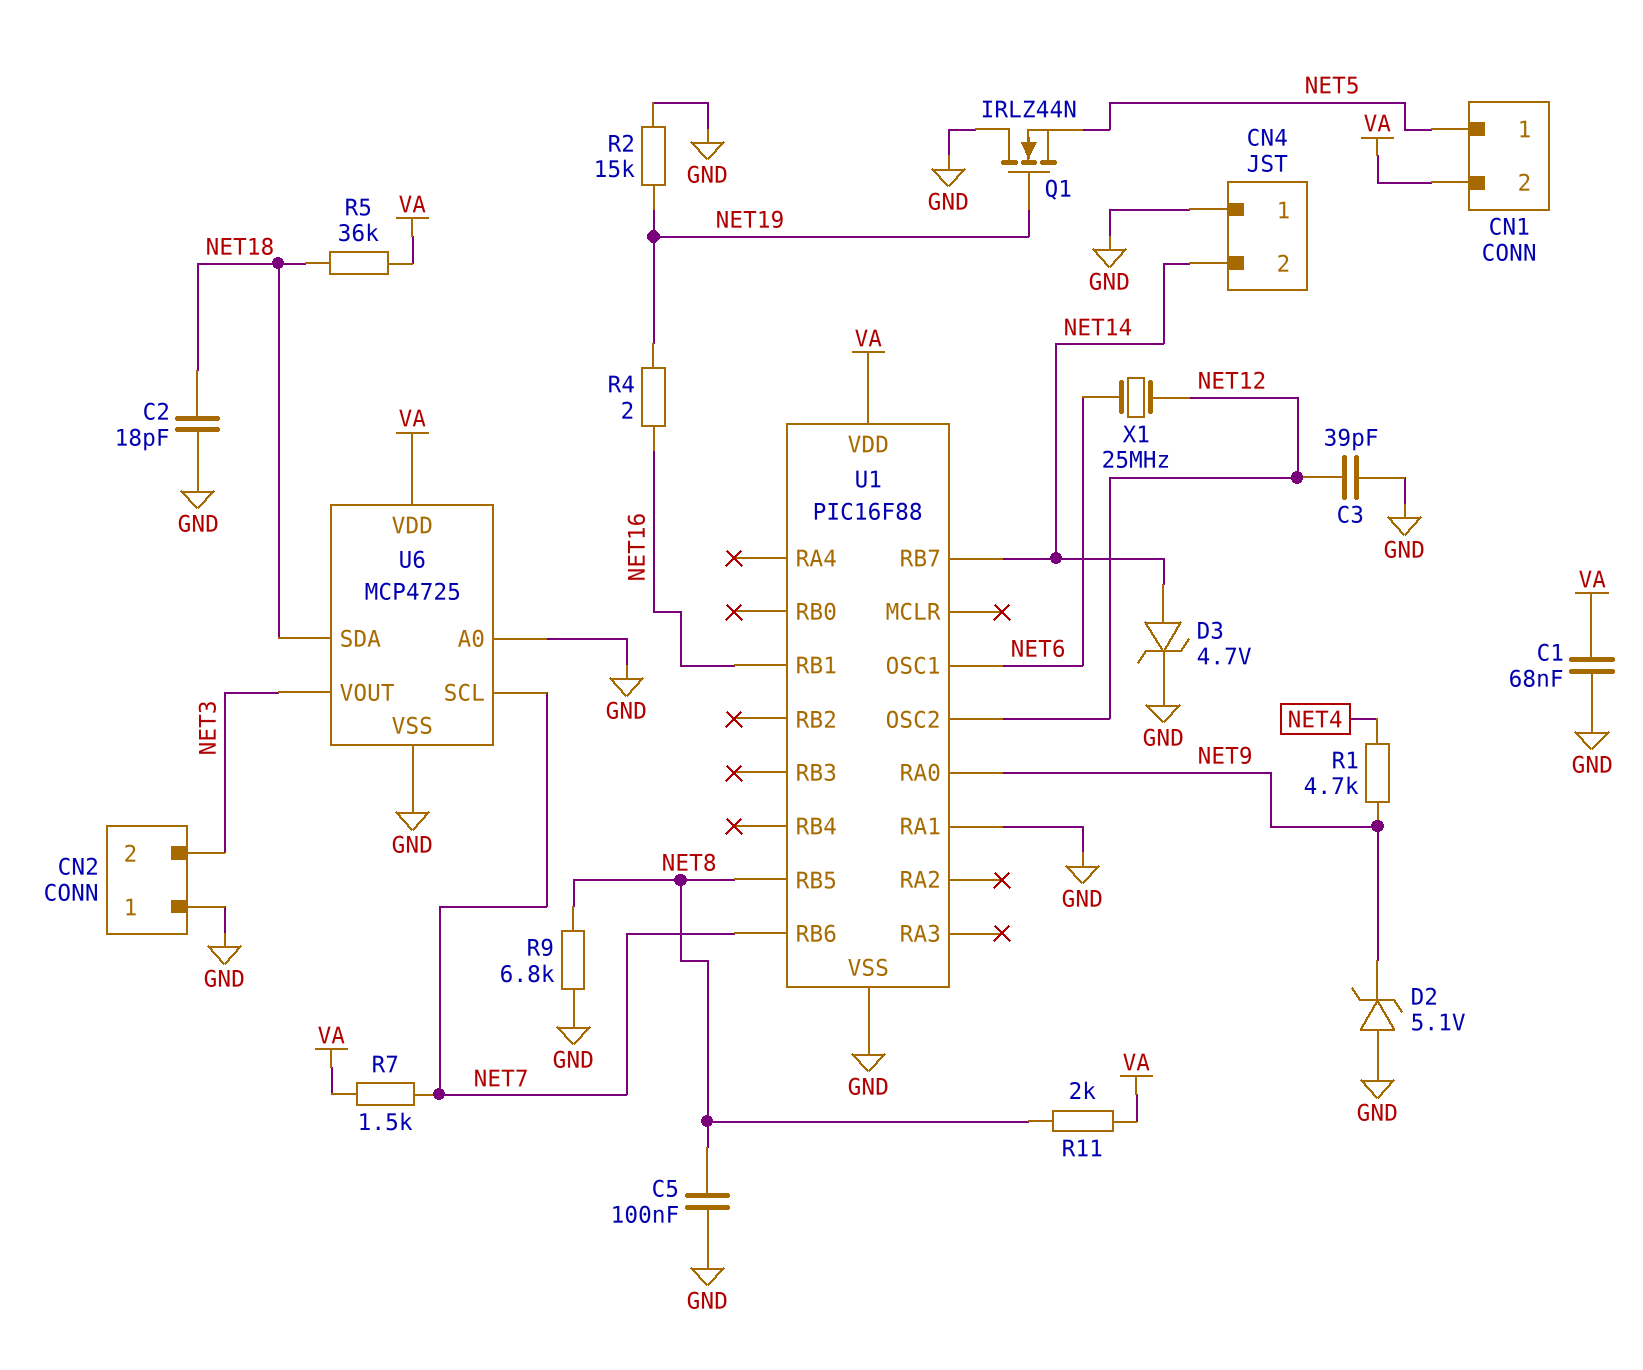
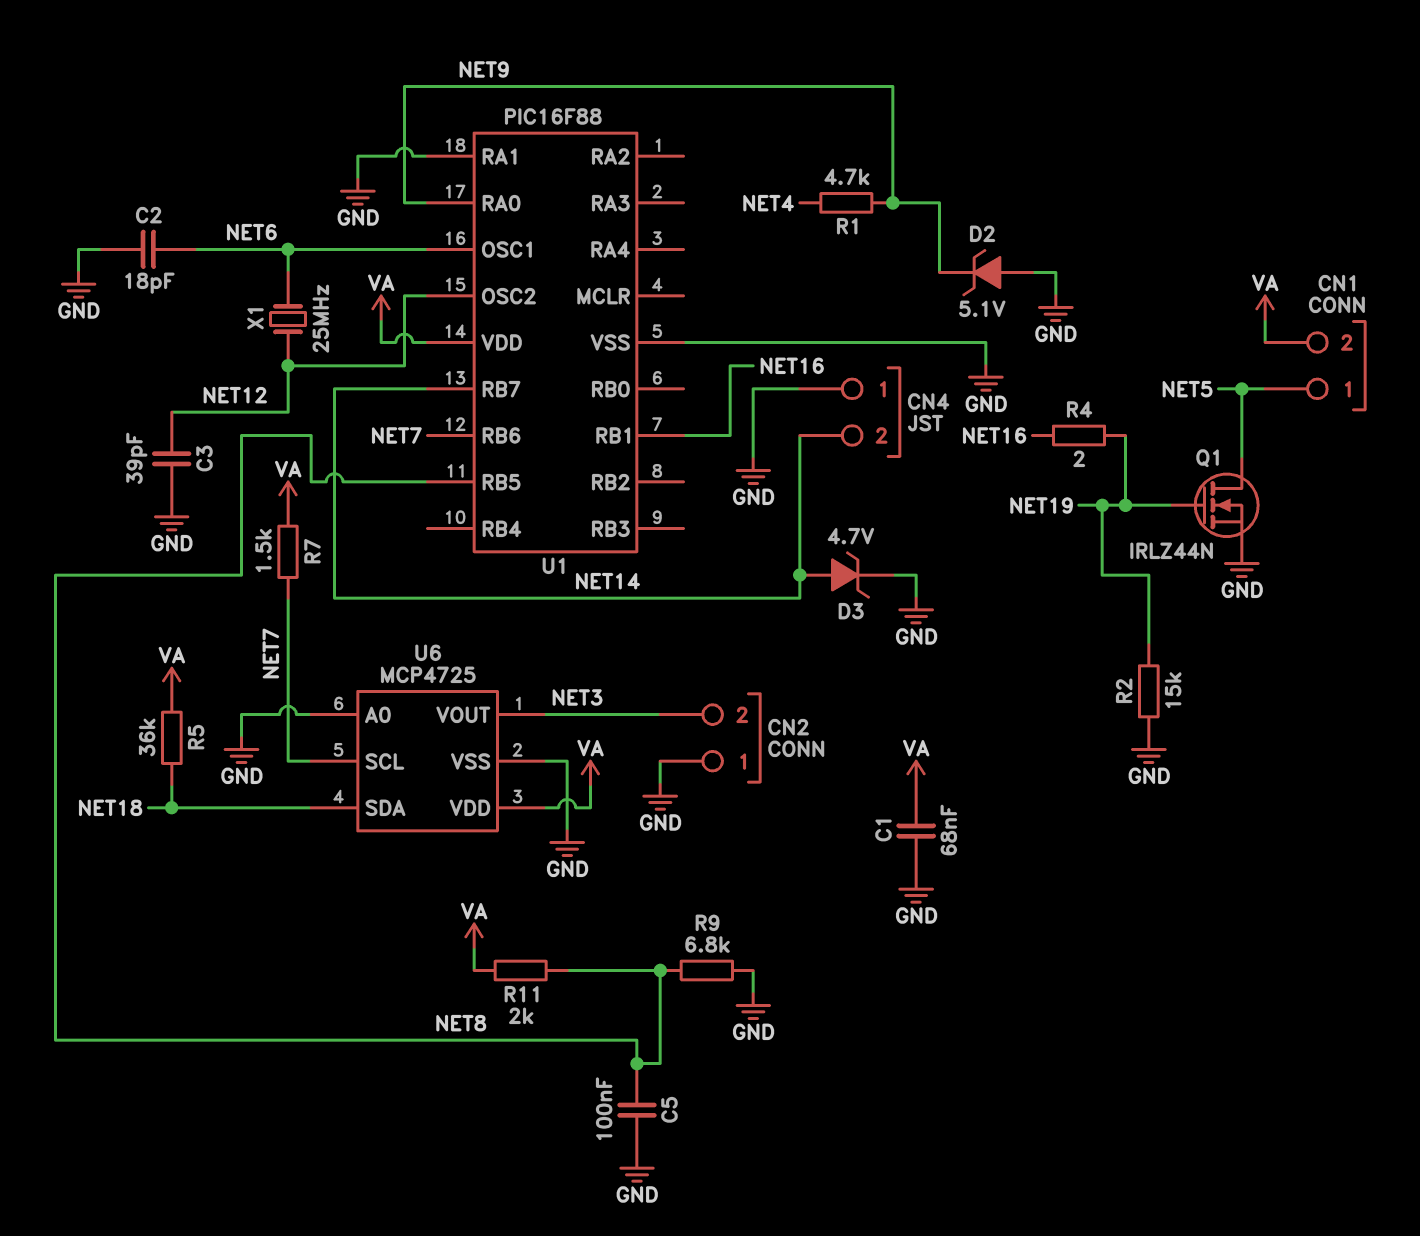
C2: 18pF (GND, NET18) -> 18pF (GND, NET6)
Q1: NMOS IRLZ44N (G NET19, D GND, S NET5) -> NMOS IRLZ44N (G NET19, D NET5, S GND)

